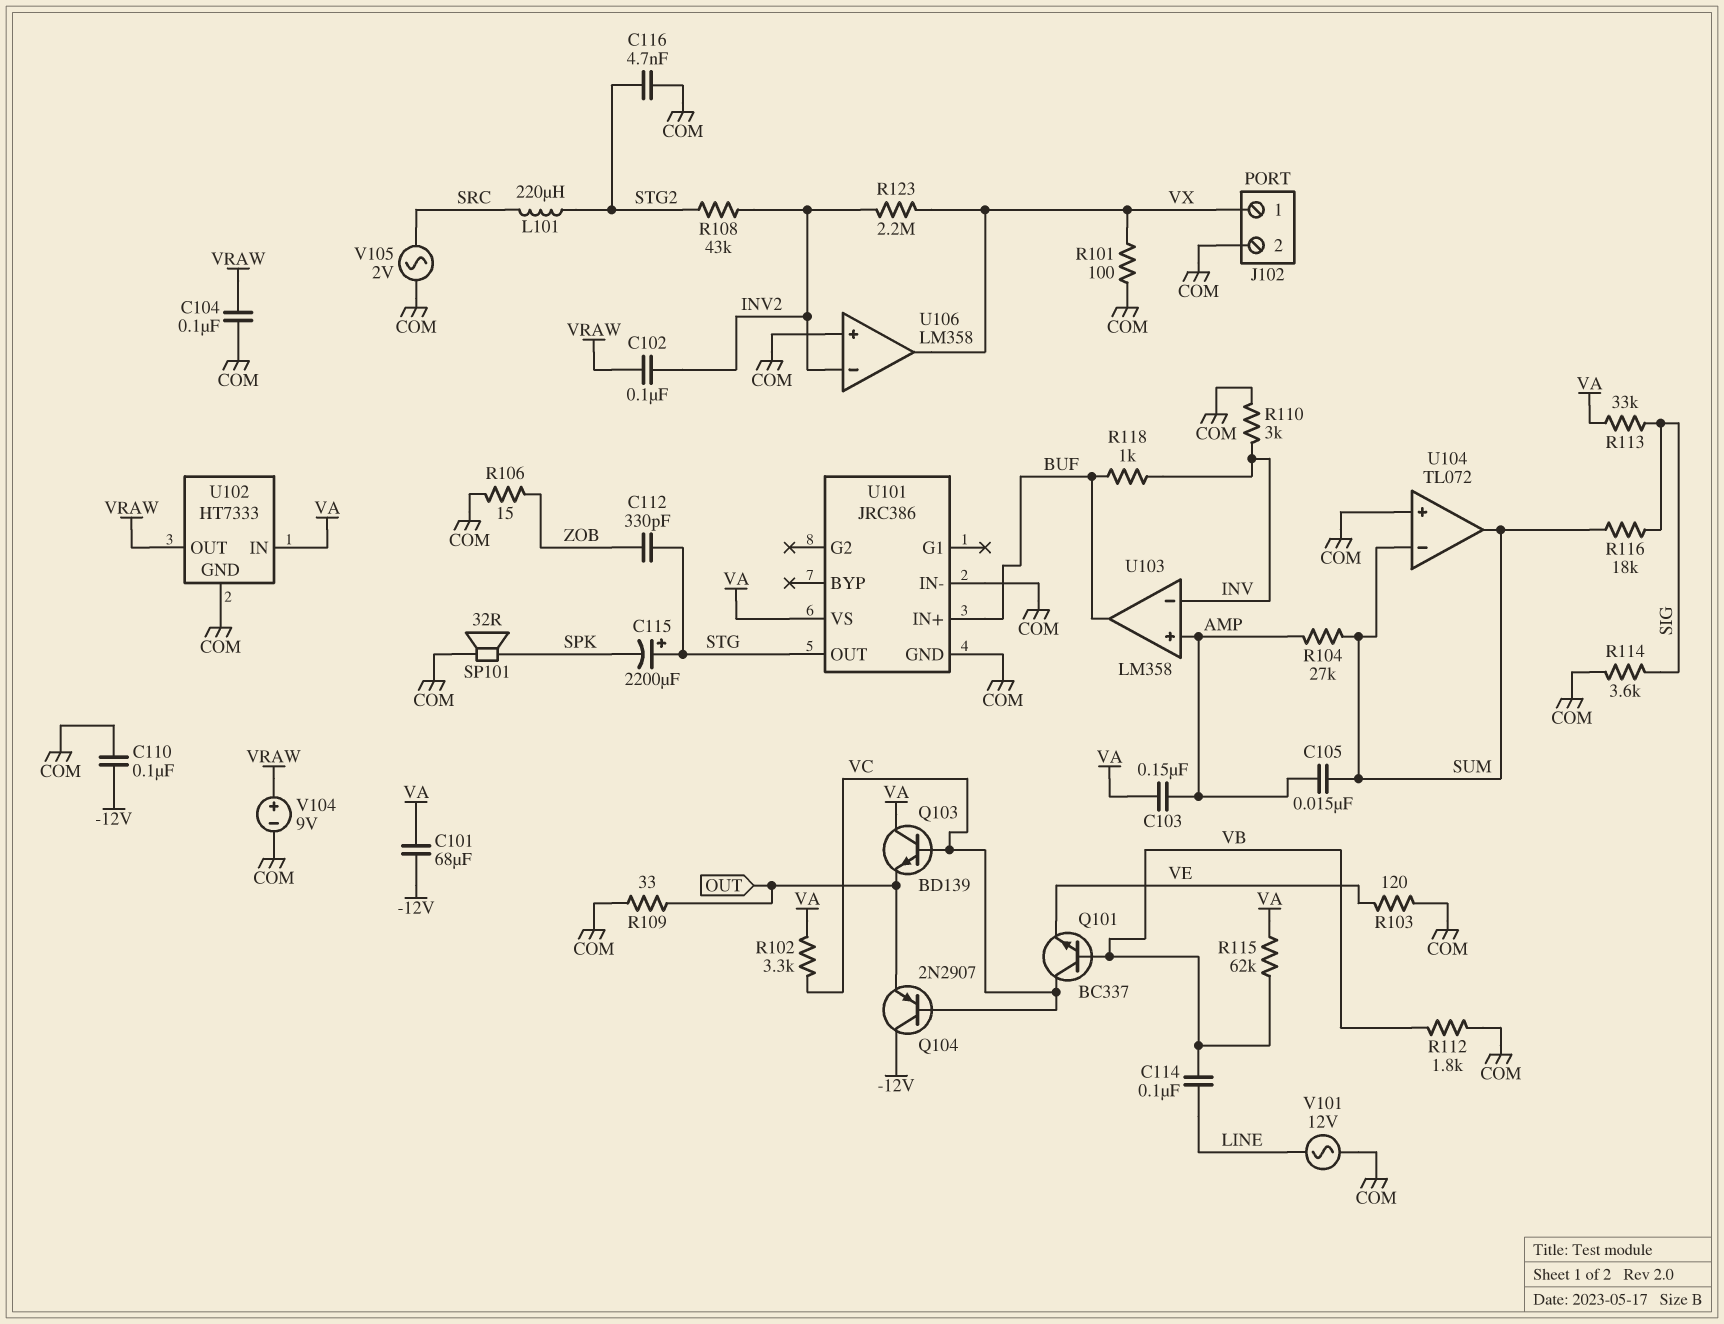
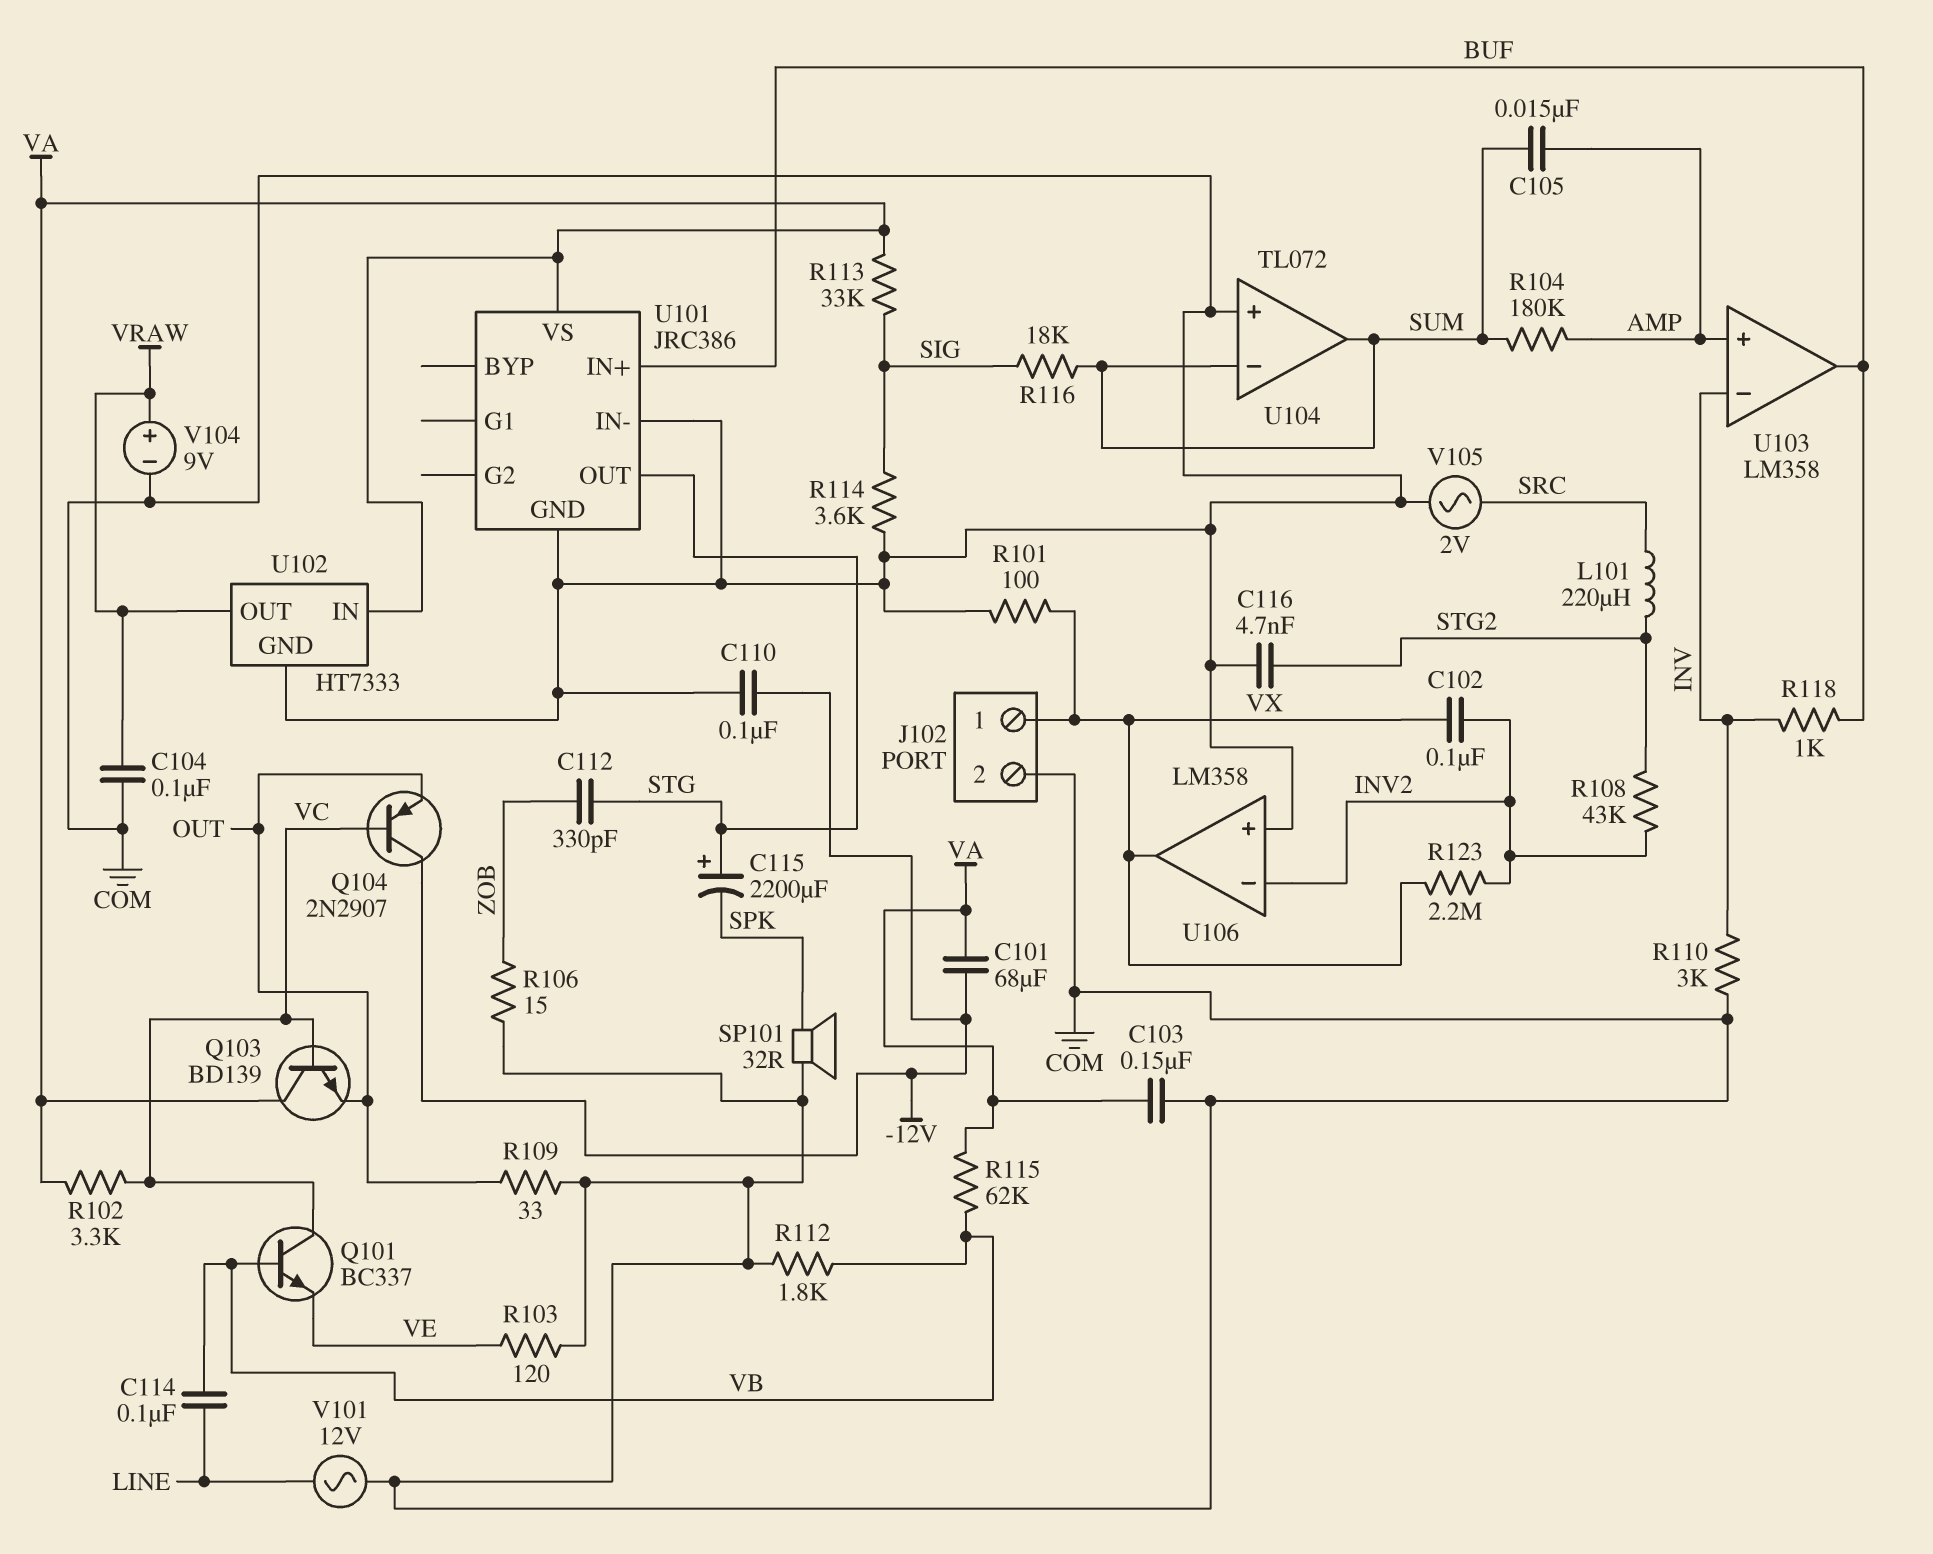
C102: 100nF (INV2, VRAW) -> 100nF (INV2, VX)
C103: 150nF (AMP, VA) -> 150nF (COM, VA)
R104: 27k (AMP, SUM) -> 180k (AMP, SUM)

